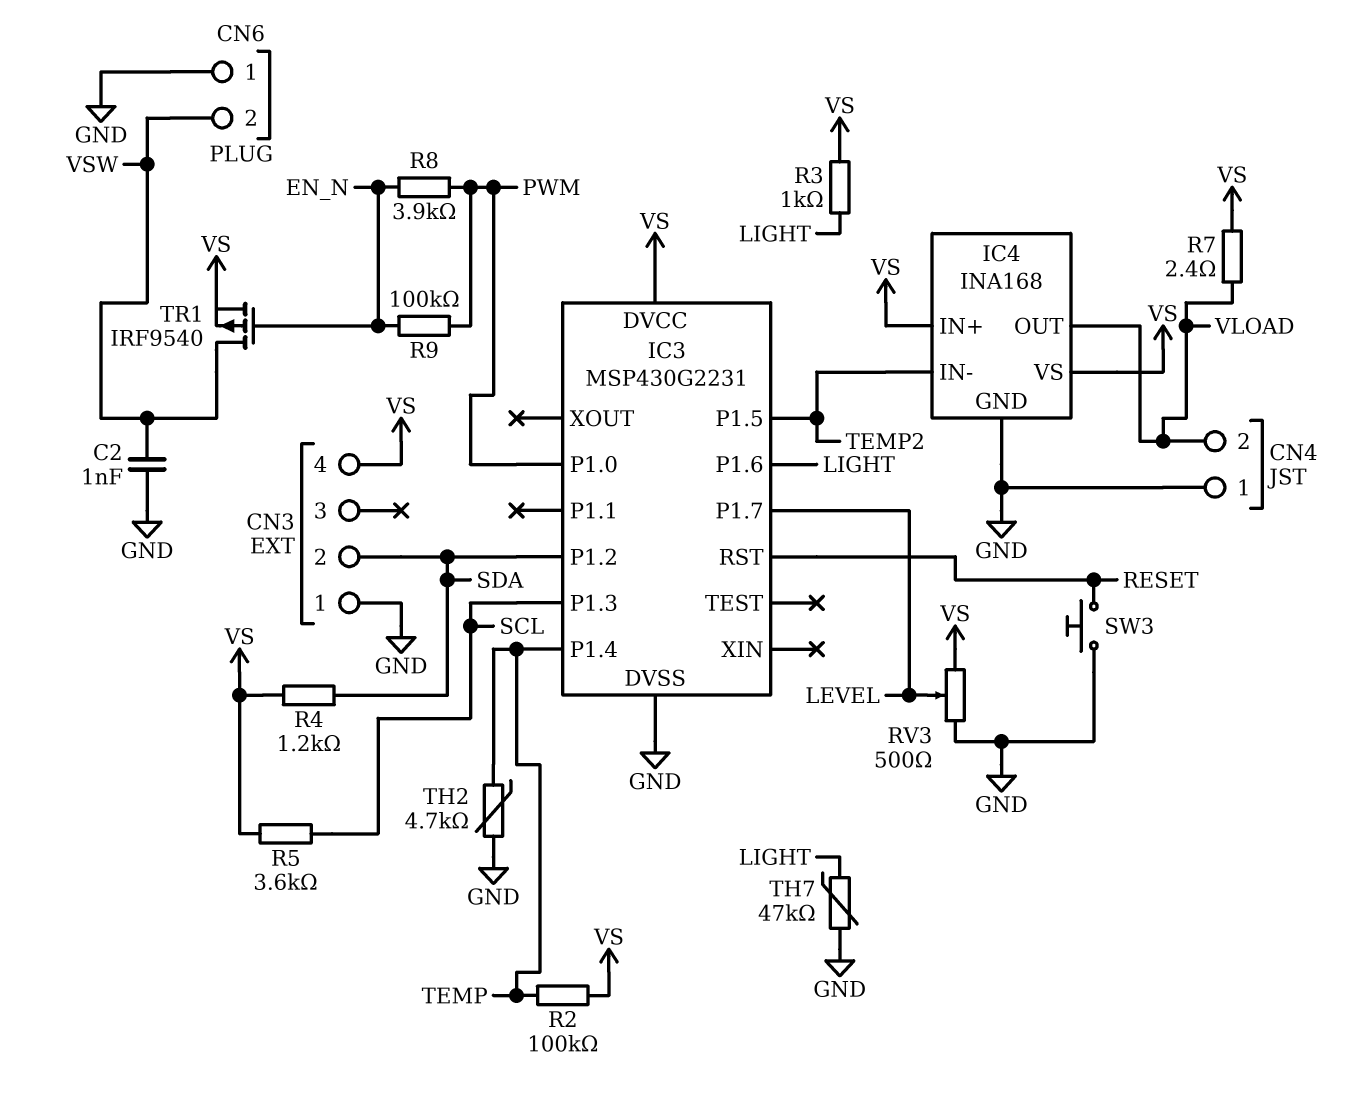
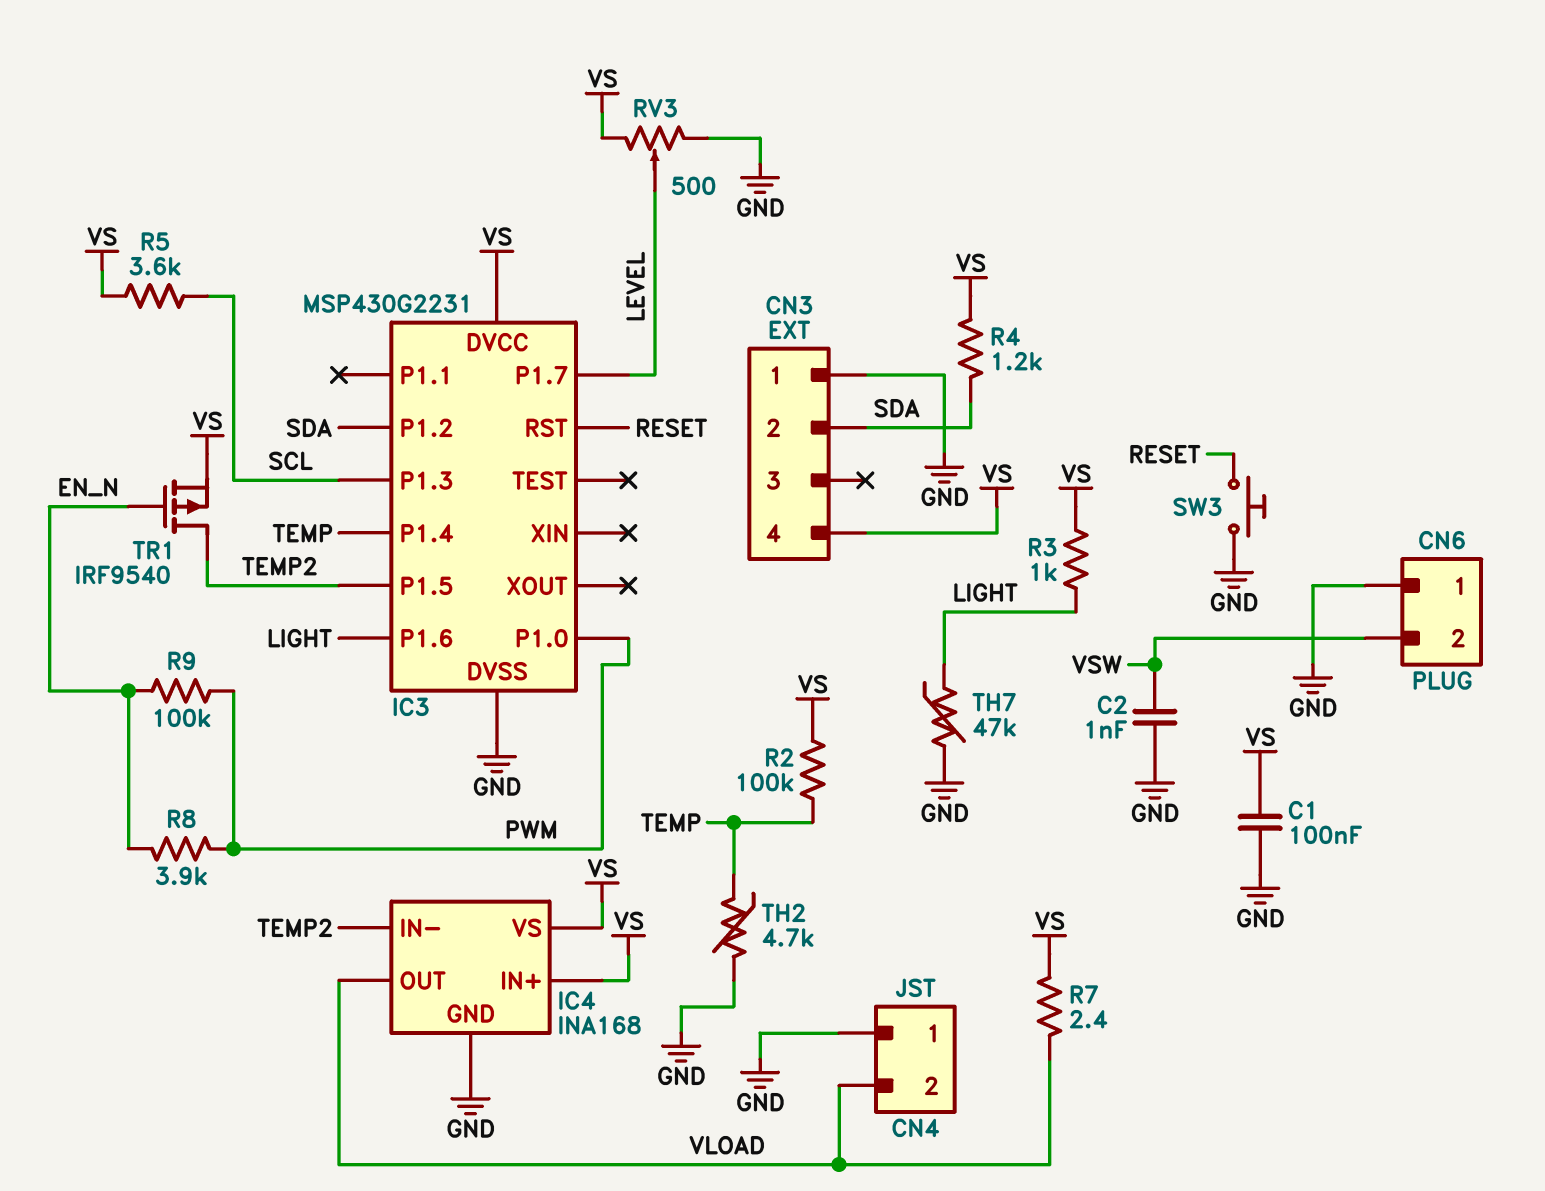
C1: none -> 100nF (GND, VS)
TR1: PMOS IRF9540 (G EN_N, D VSW, S VS) -> PMOS IRF9540 (G EN_N, D TEMP2, S VS)

